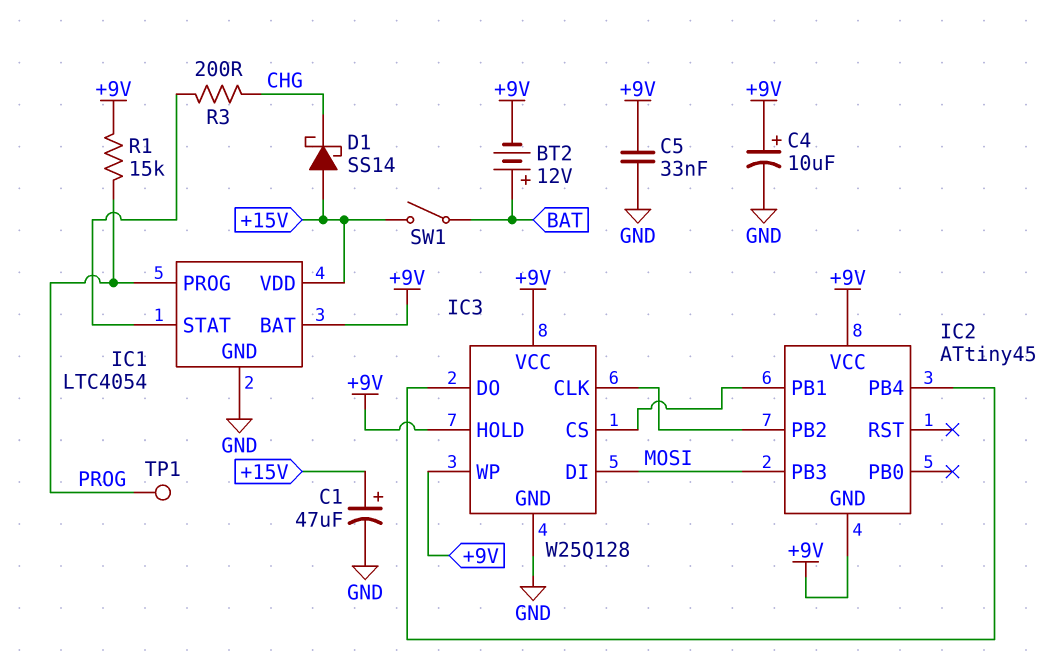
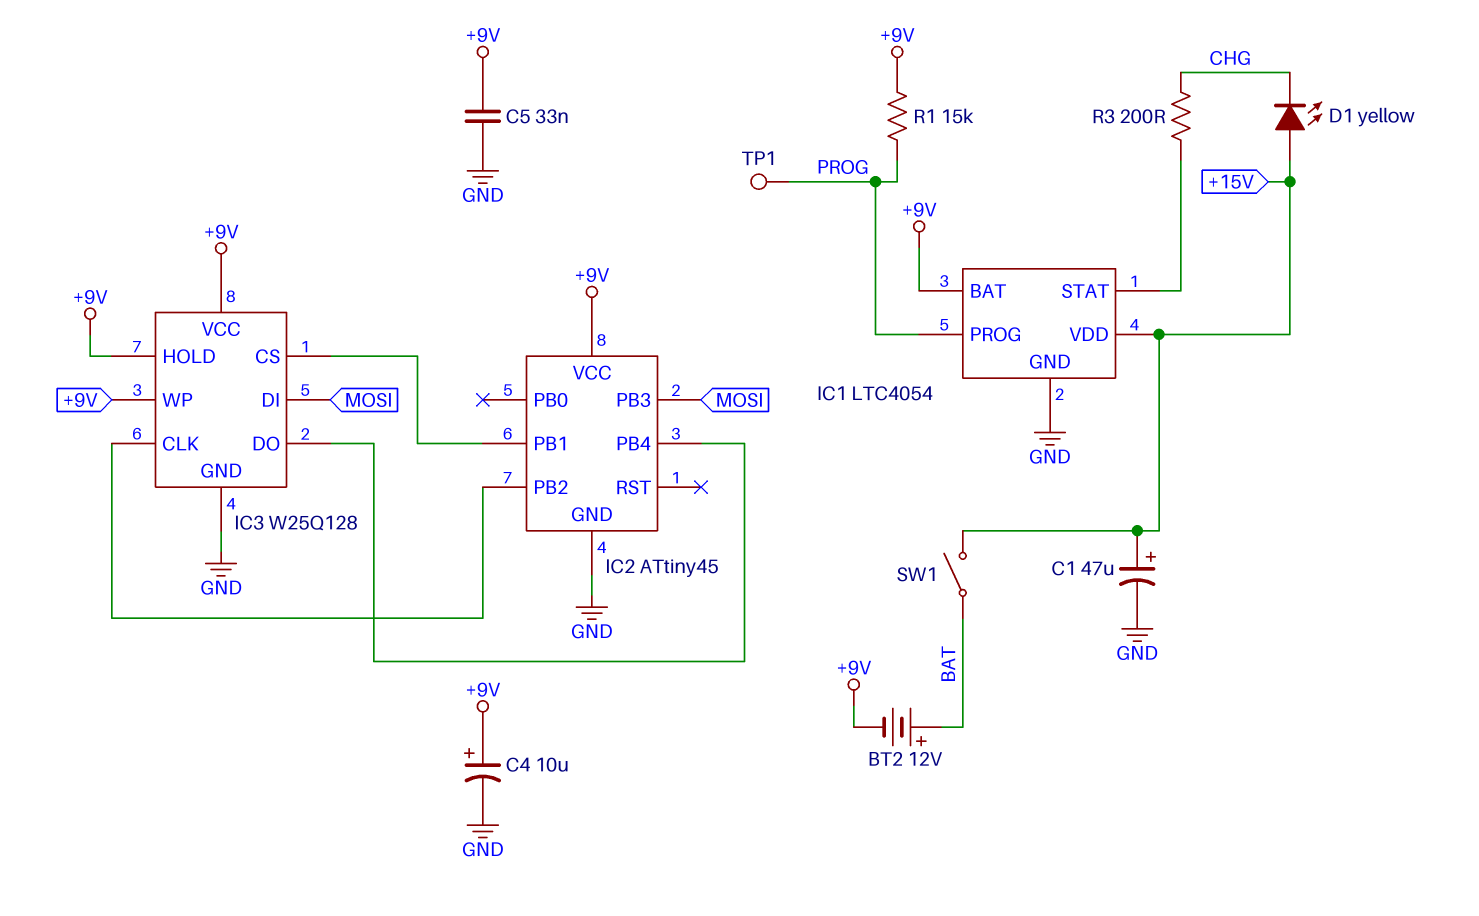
D1: schottky SS14 (A +15V, K CHG) -> LED yellow (A +15V, K CHG)
IC2 pin GND: +9V -> GND

